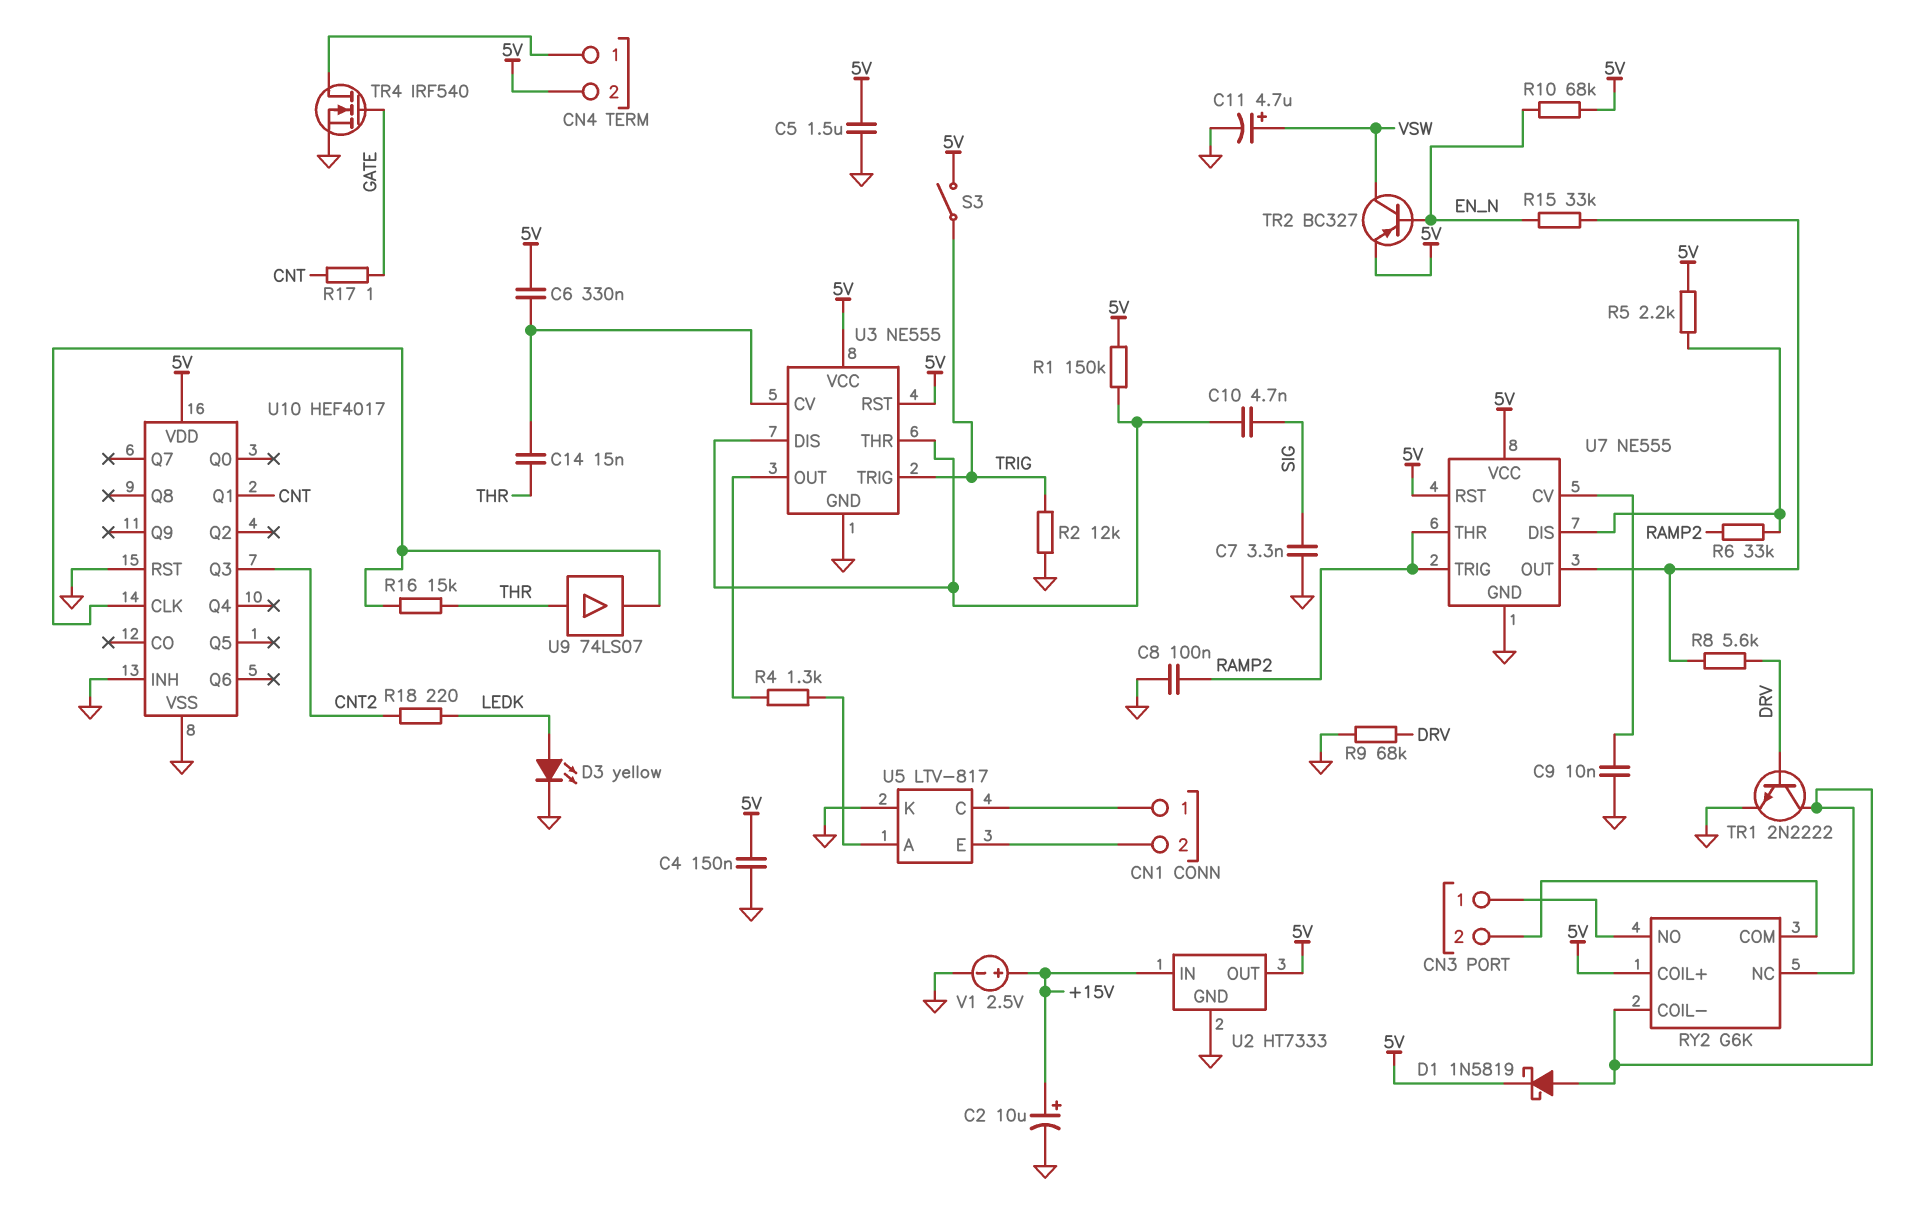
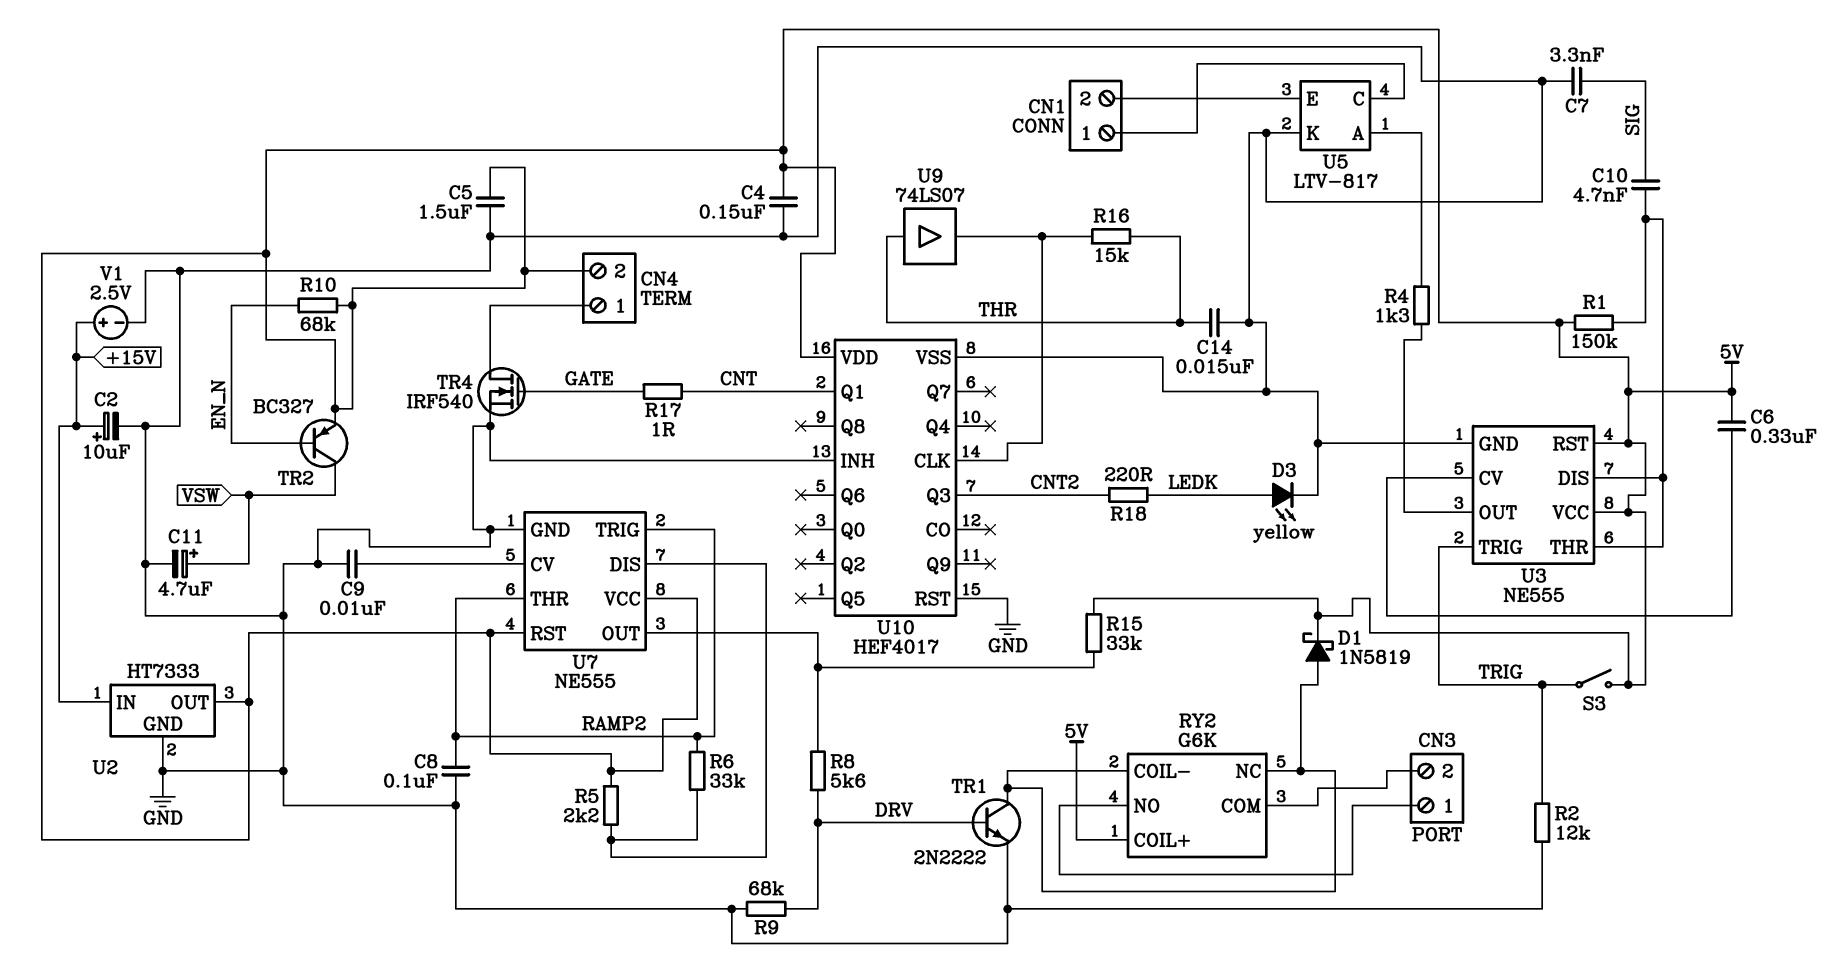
C14: 15nF (THR, U3/CV) -> 15nF (GND, THR)
R15: 33k (EN_N, U7/OUT) -> 33k (5V, U7/OUT)

